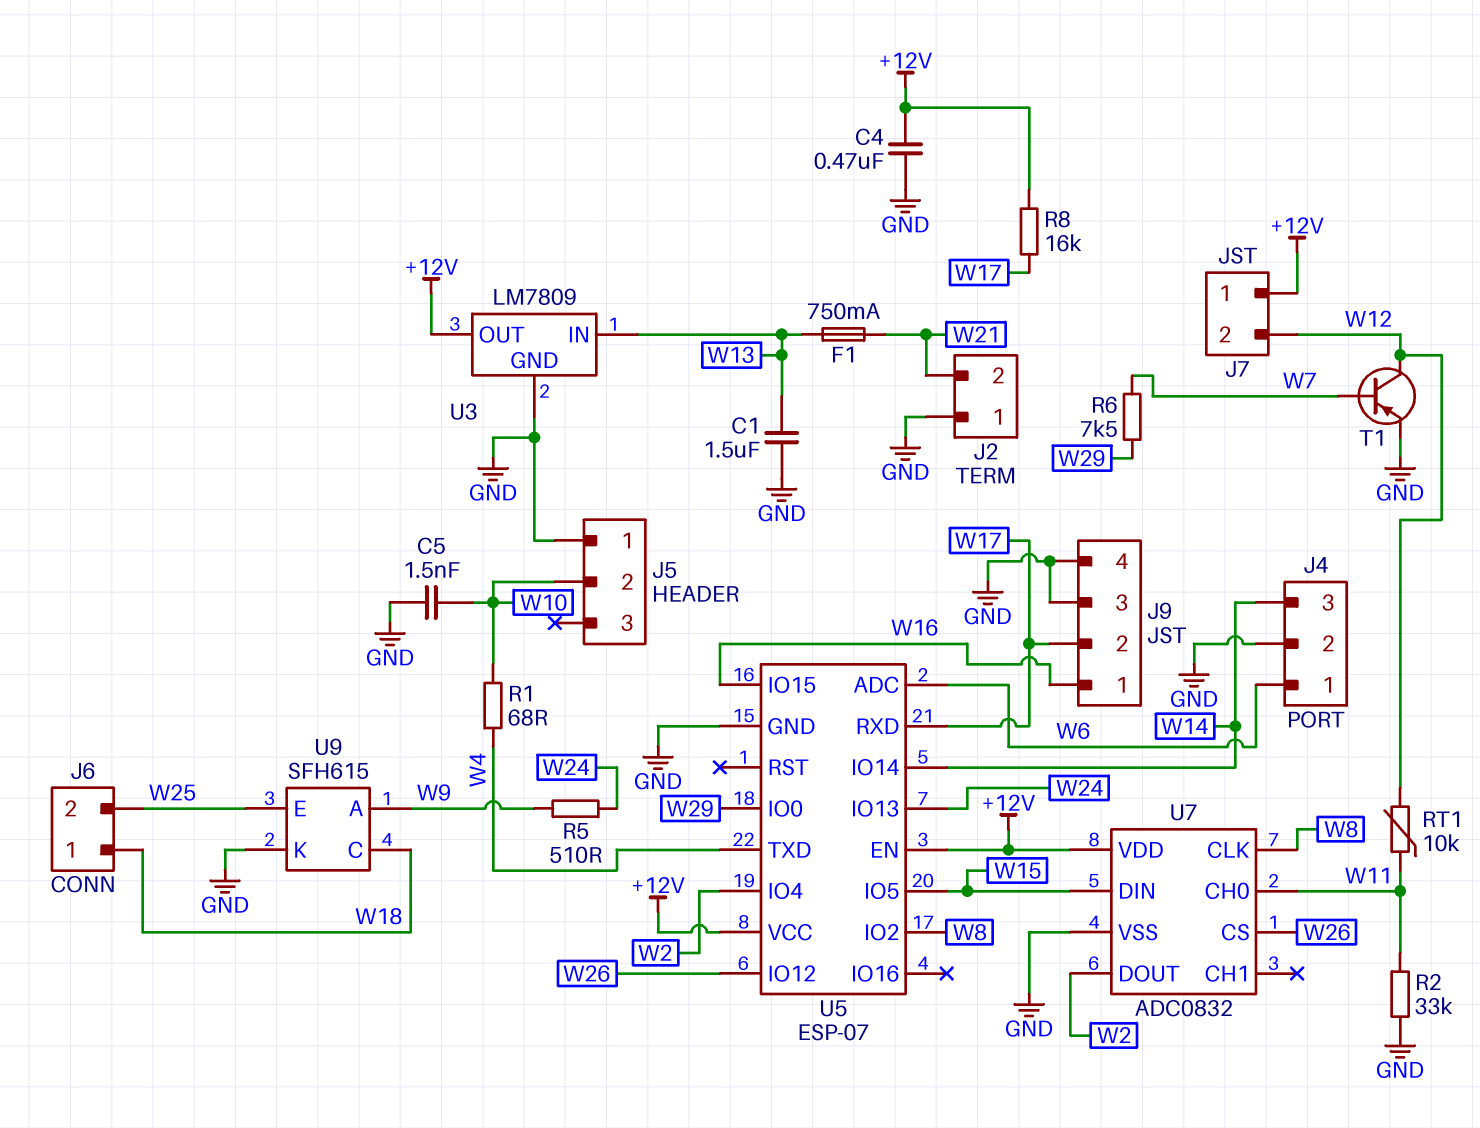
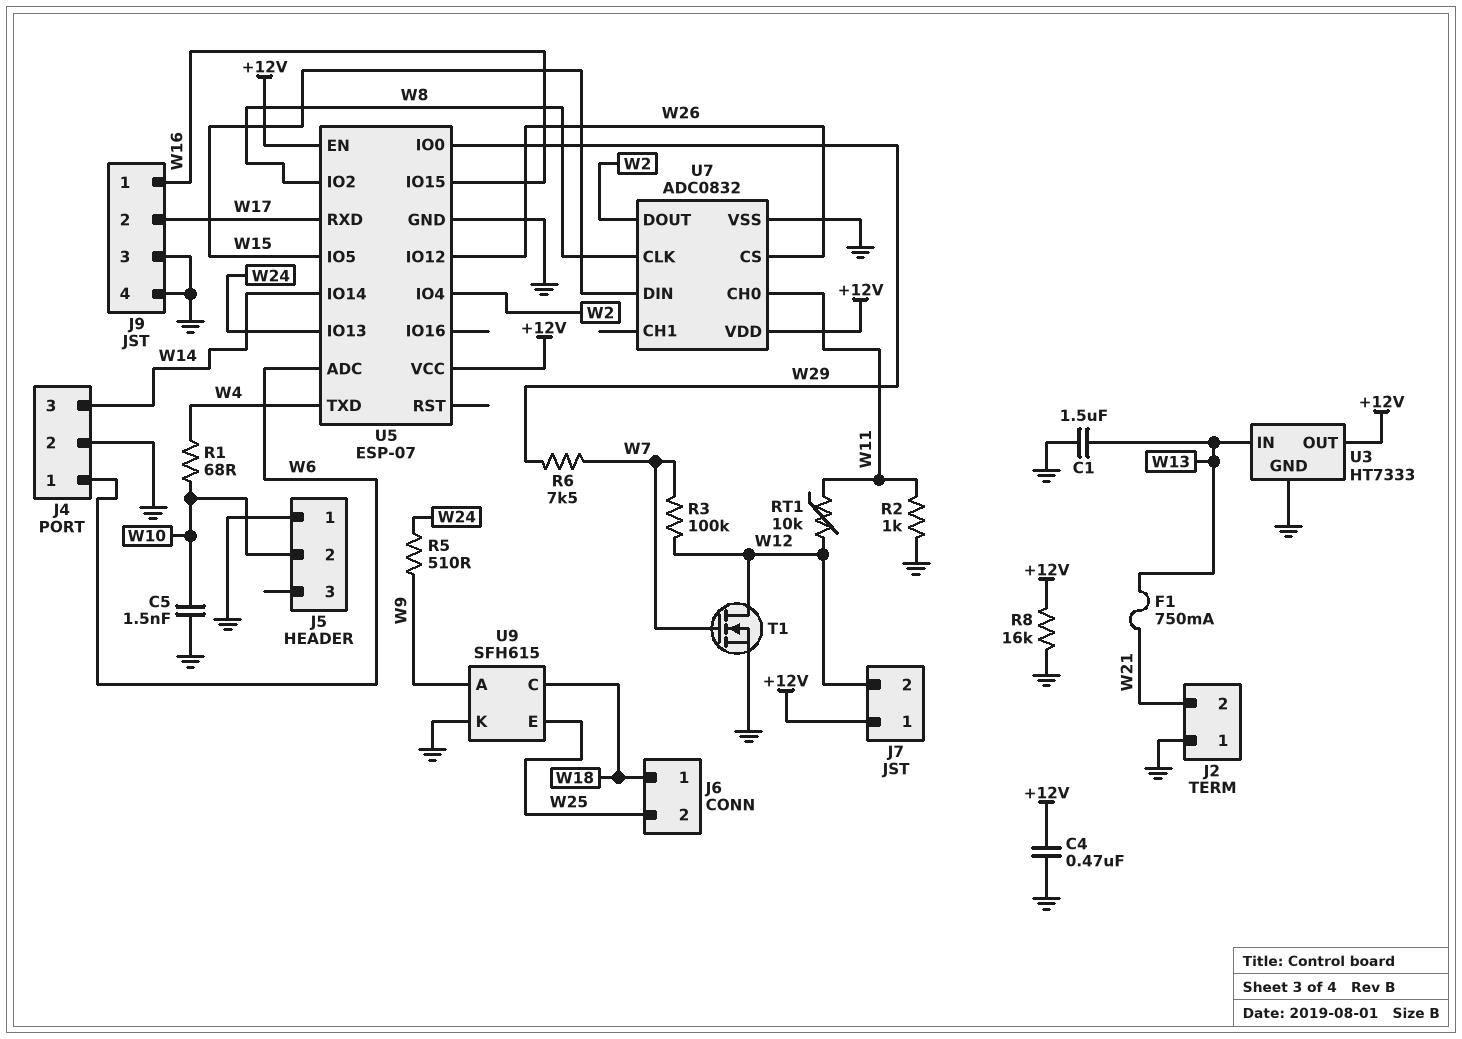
R2: 33k (GND, W11) -> 1k (GND, W11)
R3: none -> 100k (W7, W12)
R8: 16k (+12V, W17) -> 16k (+12V, GND)
T1: PNP (B W7, C W12, E GND) -> NMOS (G W7, D W12, S GND)
U3: LM7809 -> HT7333

